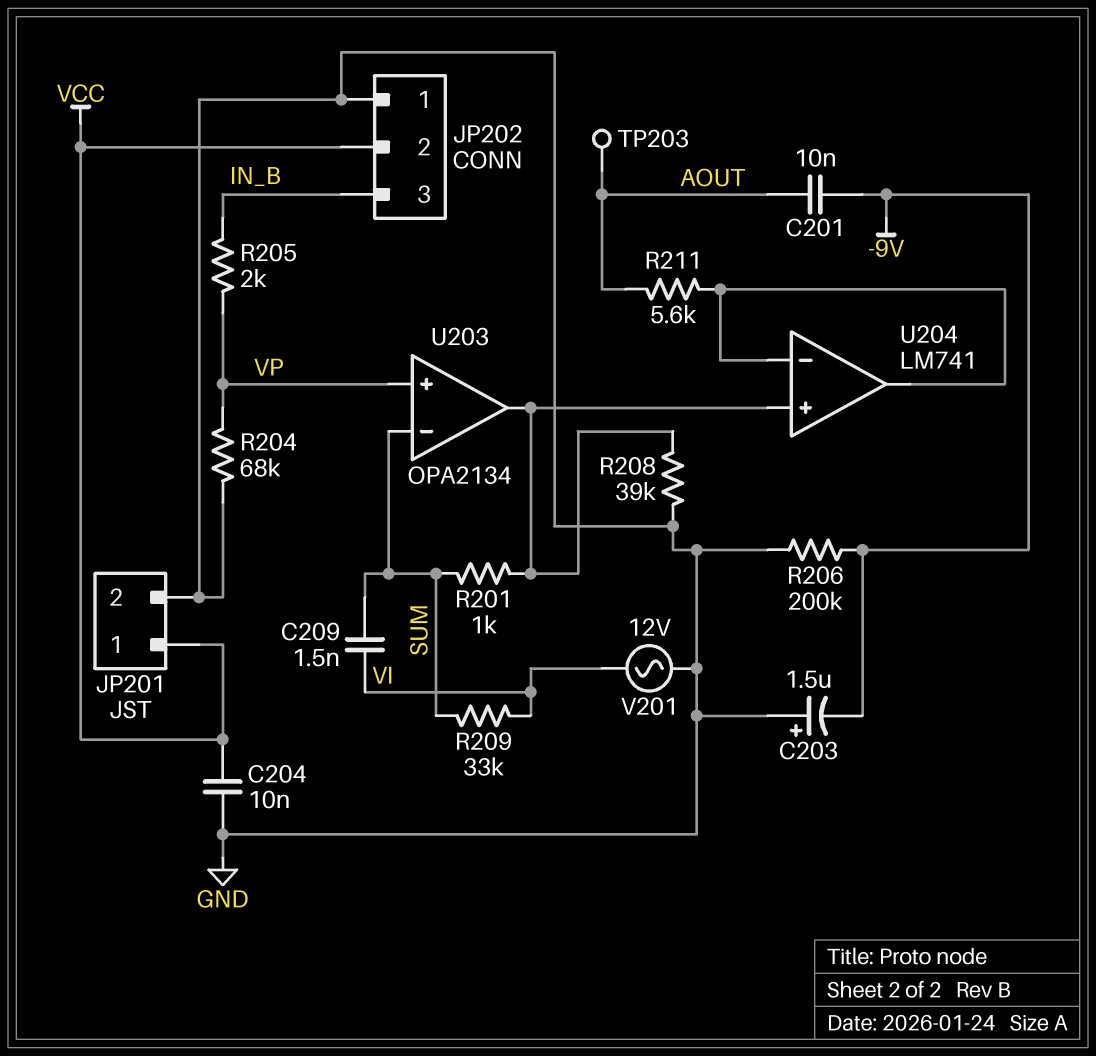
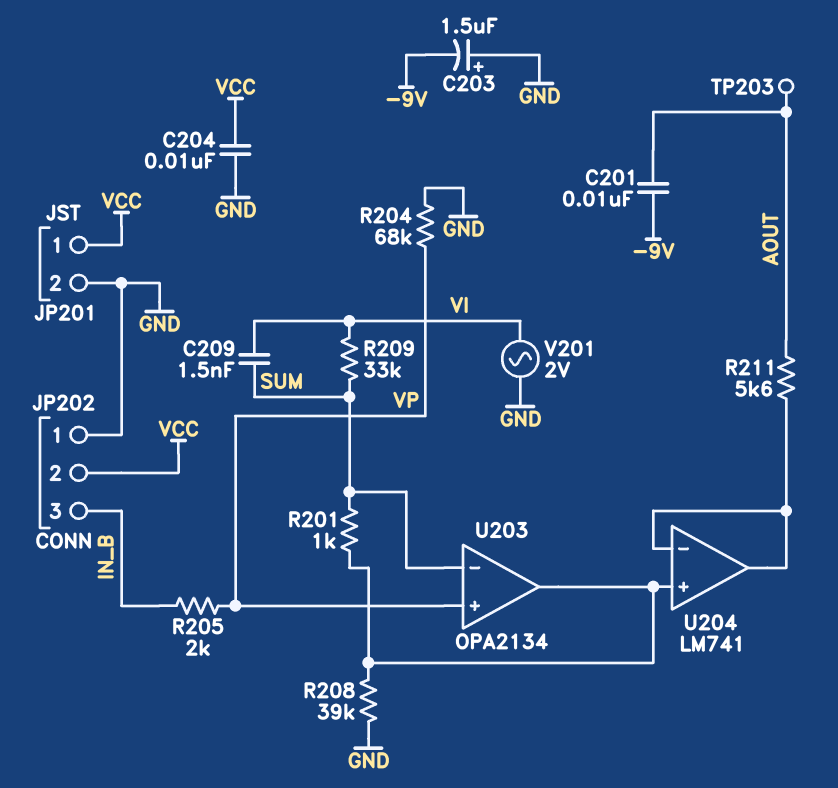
R206: 200k (-9V, GND) -> none
V201: AC 12V (GND, VI) -> AC 2V (GND, VI)

